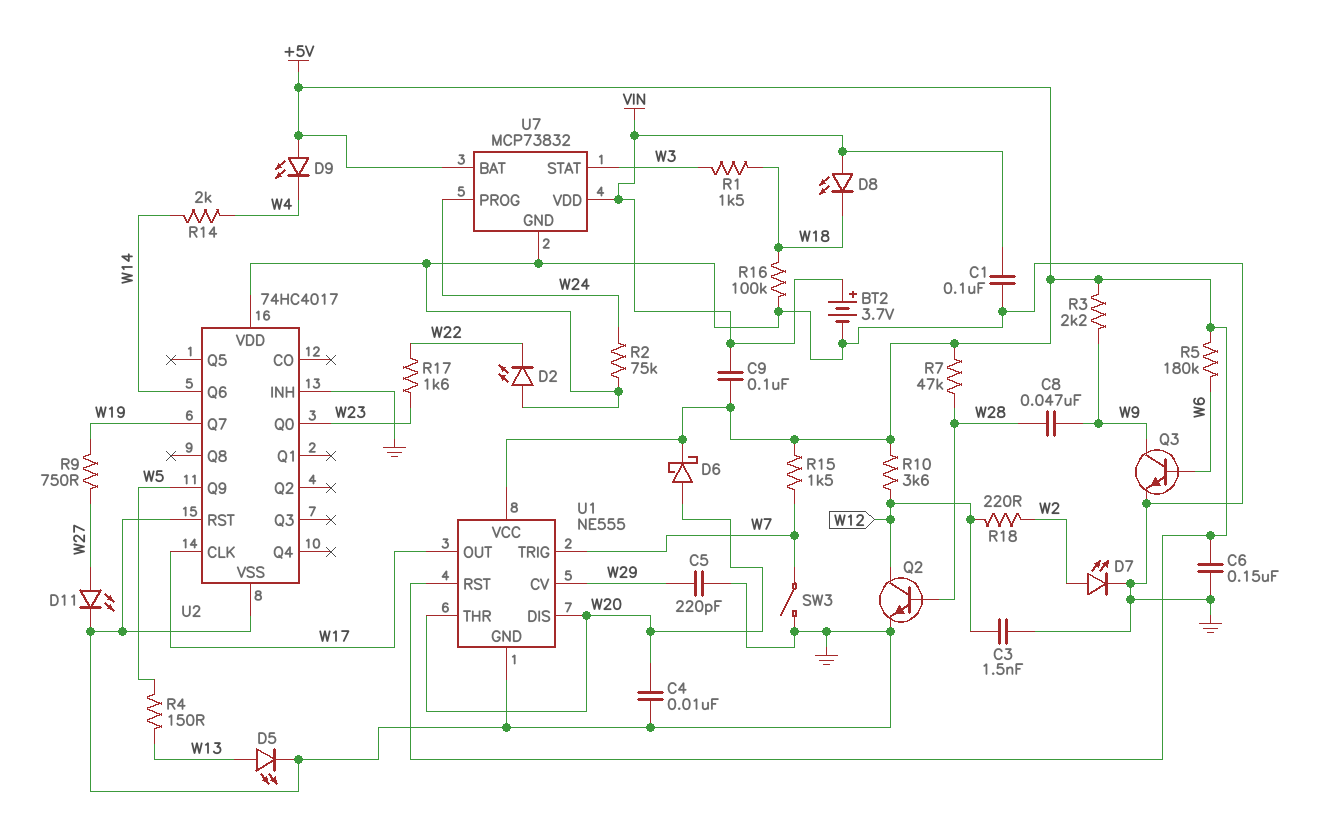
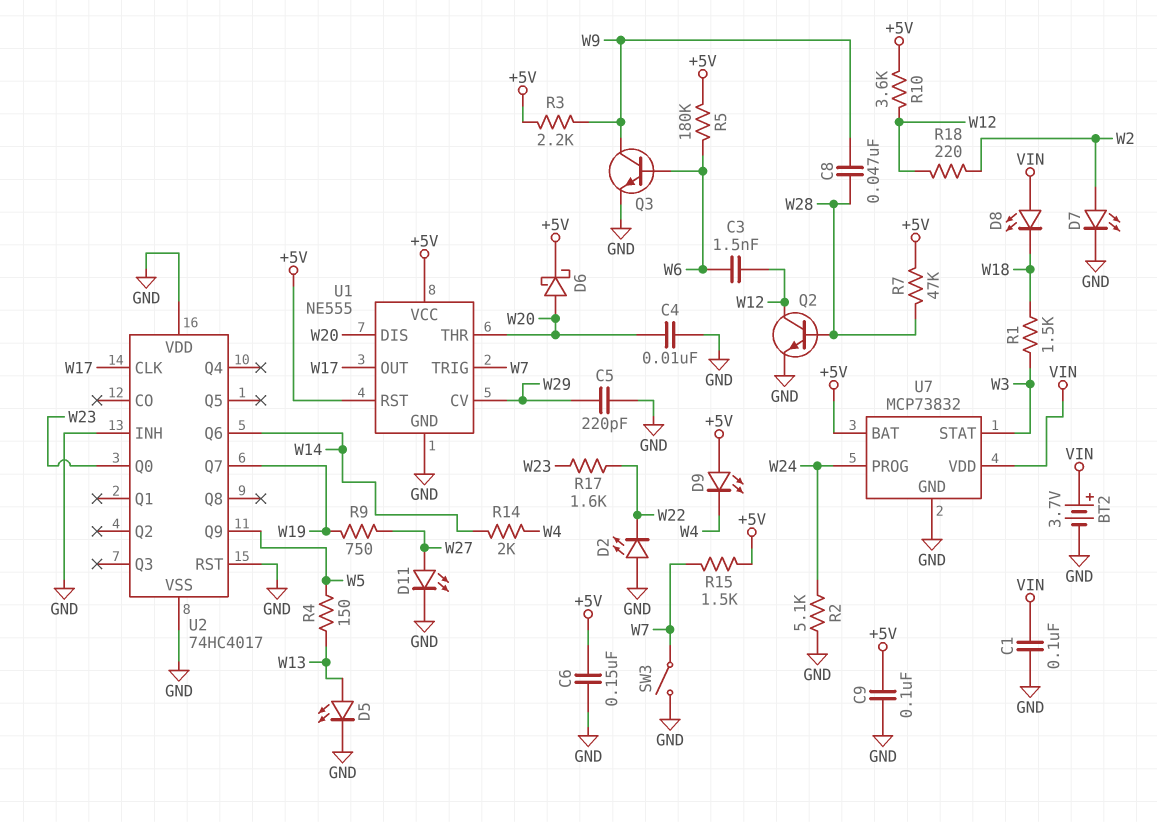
C3: 1.5nF (GND, W12) -> 1.5nF (W6, W12)
C9: 100nF (+5V, VIN) -> 100nF (+5V, GND)
R2: 75k (GND, W24) -> 5.1k (GND, W24)
R16: 100k (GND, W18) -> none

